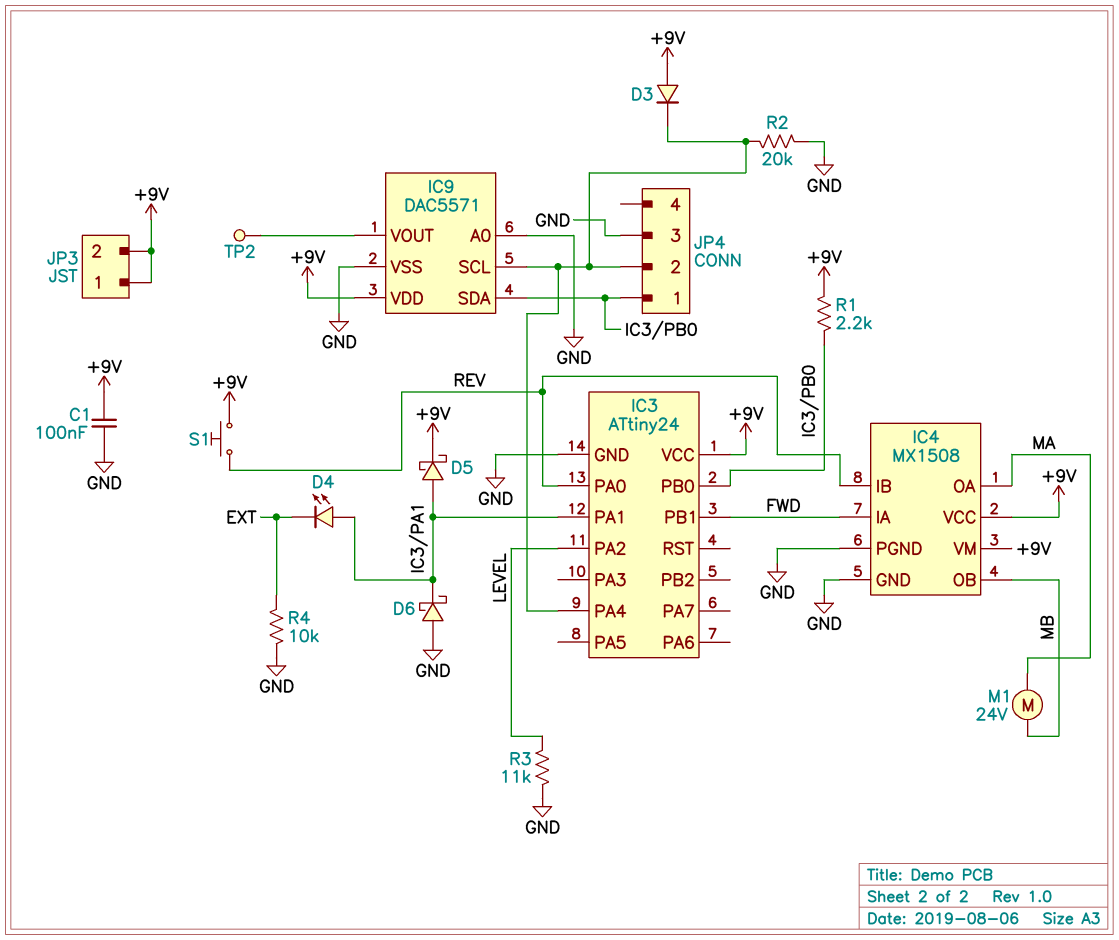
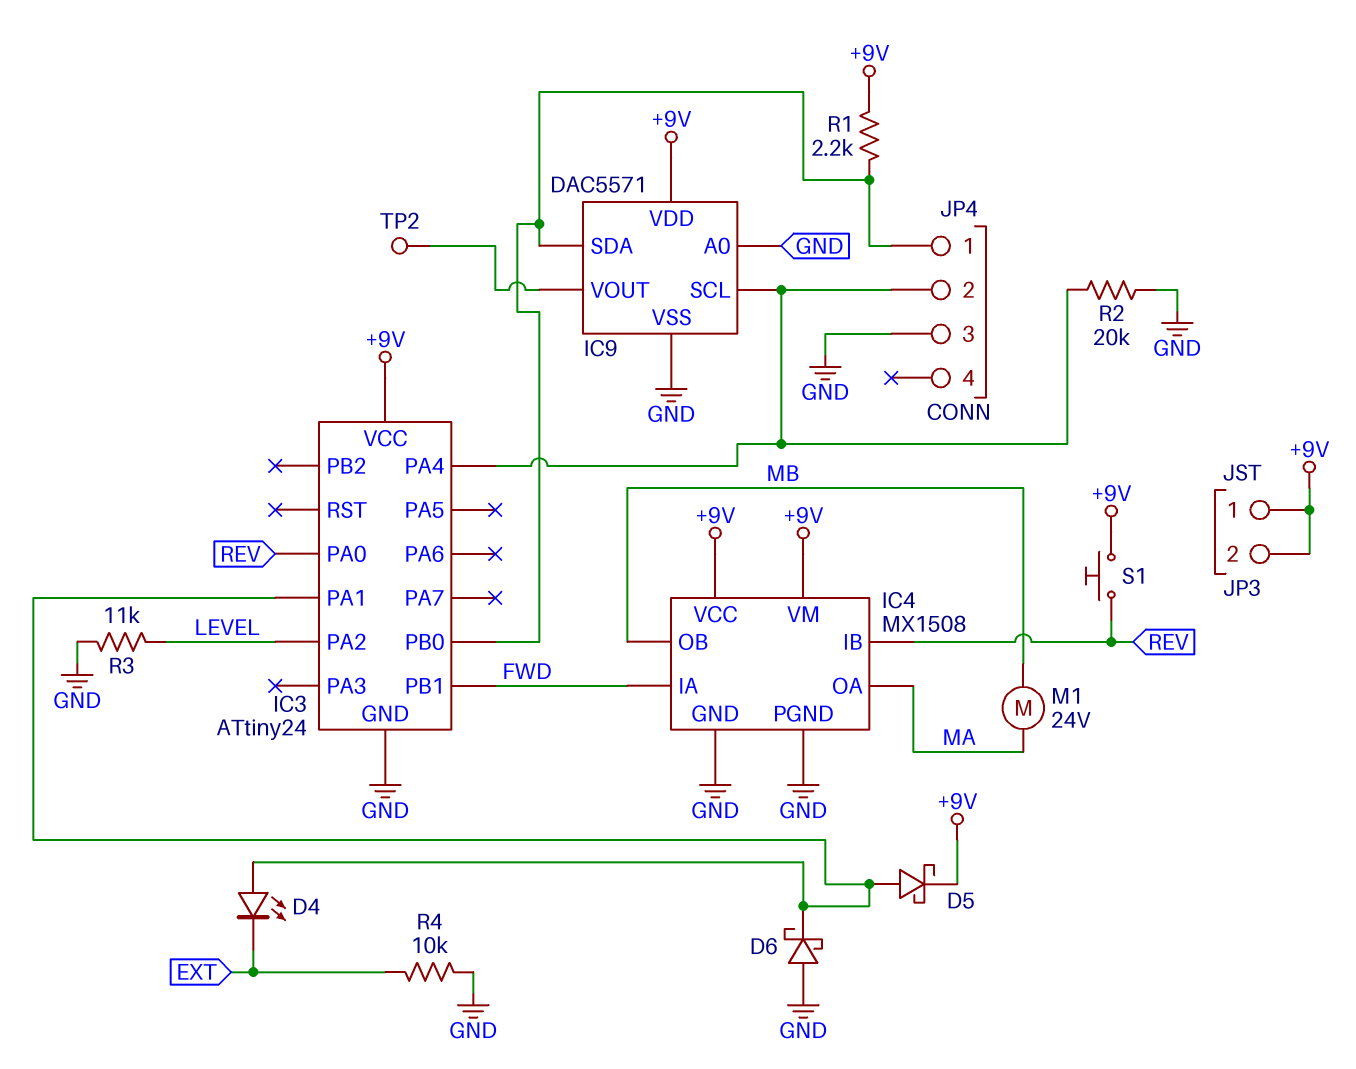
C1: 100nF (+9V, GND) -> none
D3: diode (A +9V, K IC3/PA4) -> none

